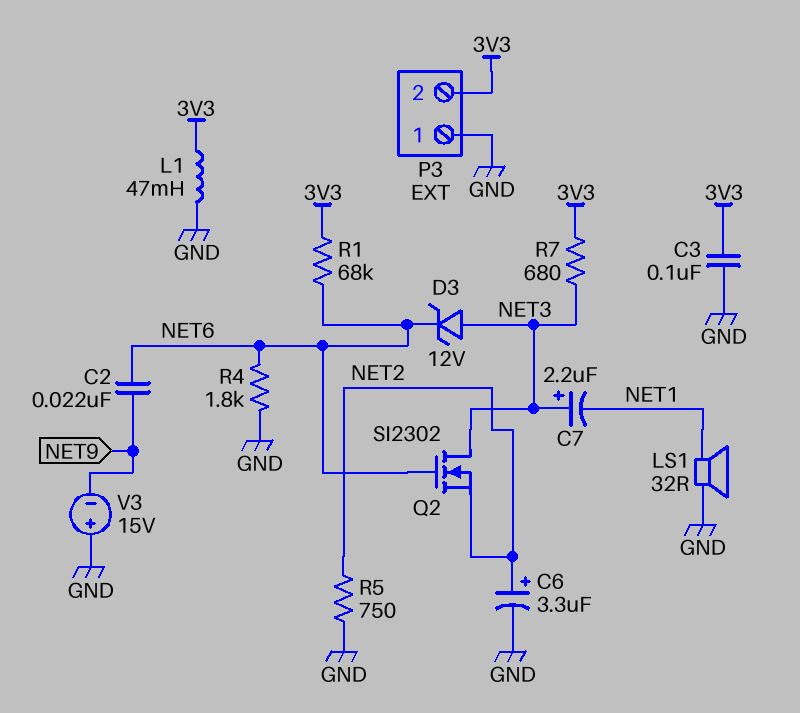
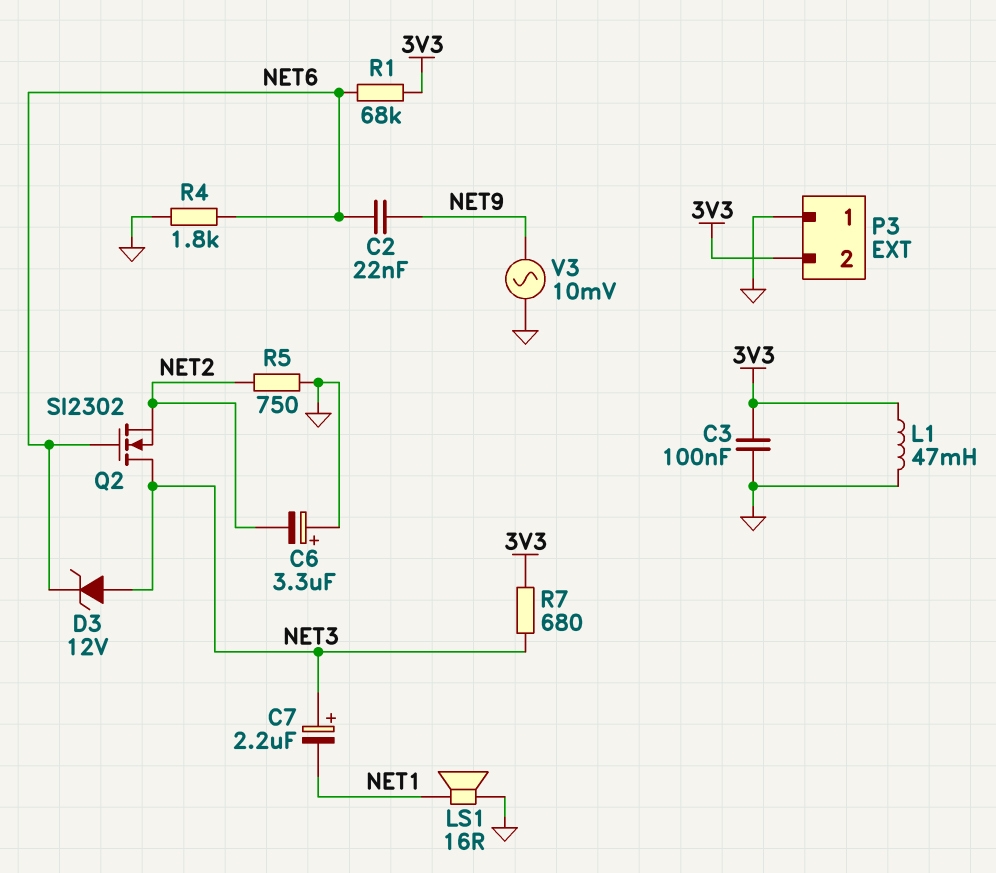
C6: 3.3uF (plus NET2, minus GND) -> 3.3uF (plus GND, minus NET2)
LS1: speaker 32R (GND, NET1) -> speaker 16R (GND, NET1)
V3: 15V (plus GND, minus NET9) -> AC 10mV (GND, NET9)

